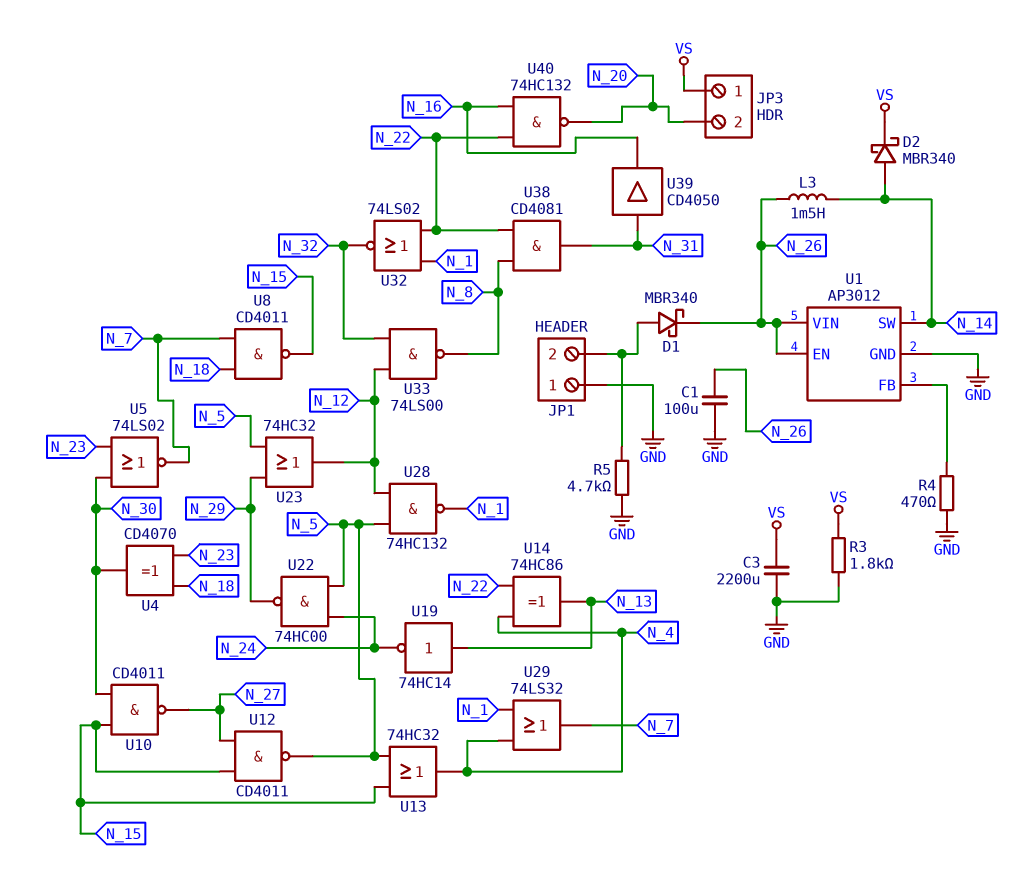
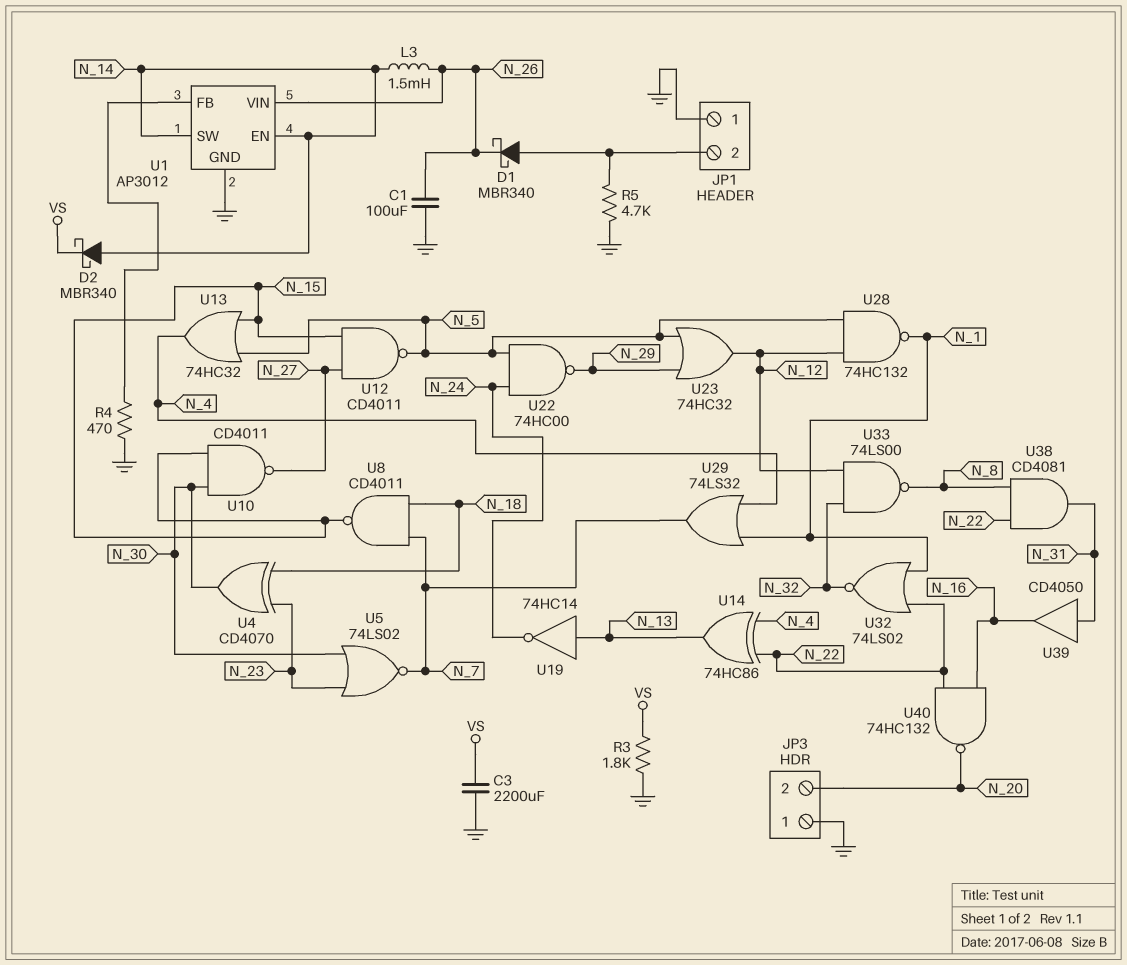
JP3 pin 1: VS -> GND
U1 pin EN: N_26 -> N_14

